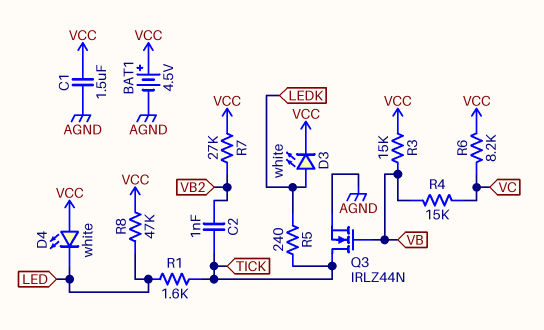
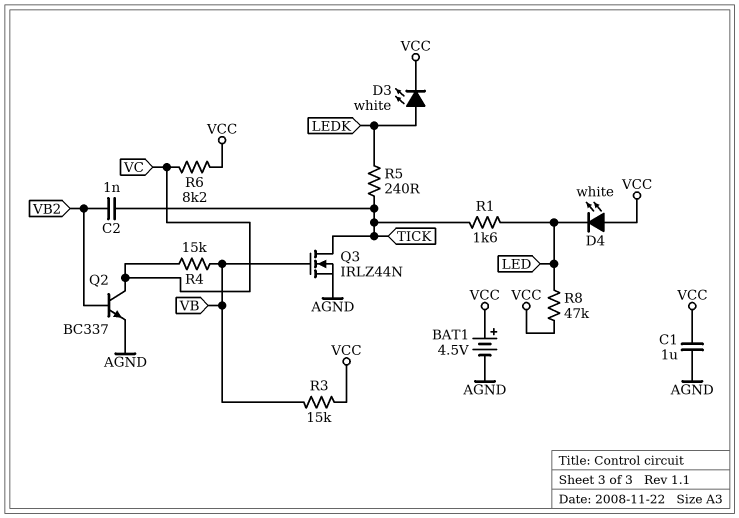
C1: 1.5uF (AGND, VCC) -> 1uF (AGND, VCC)
Q2: none -> NPN BC337 (B VB2, C VC, E AGND)
R7: 27k (VB2, VCC) -> none

